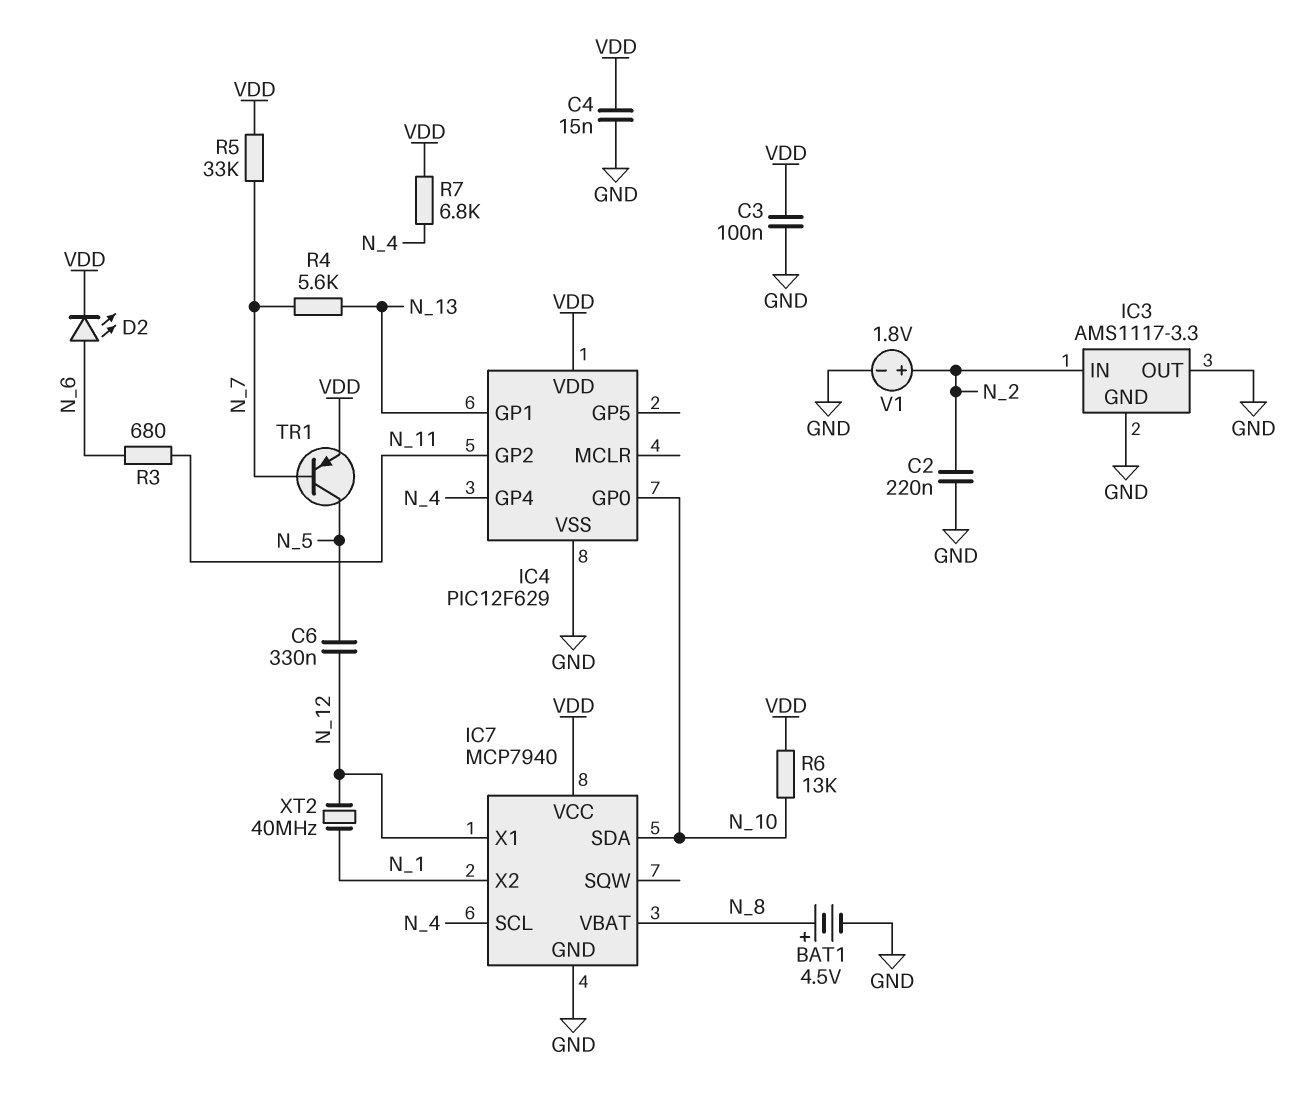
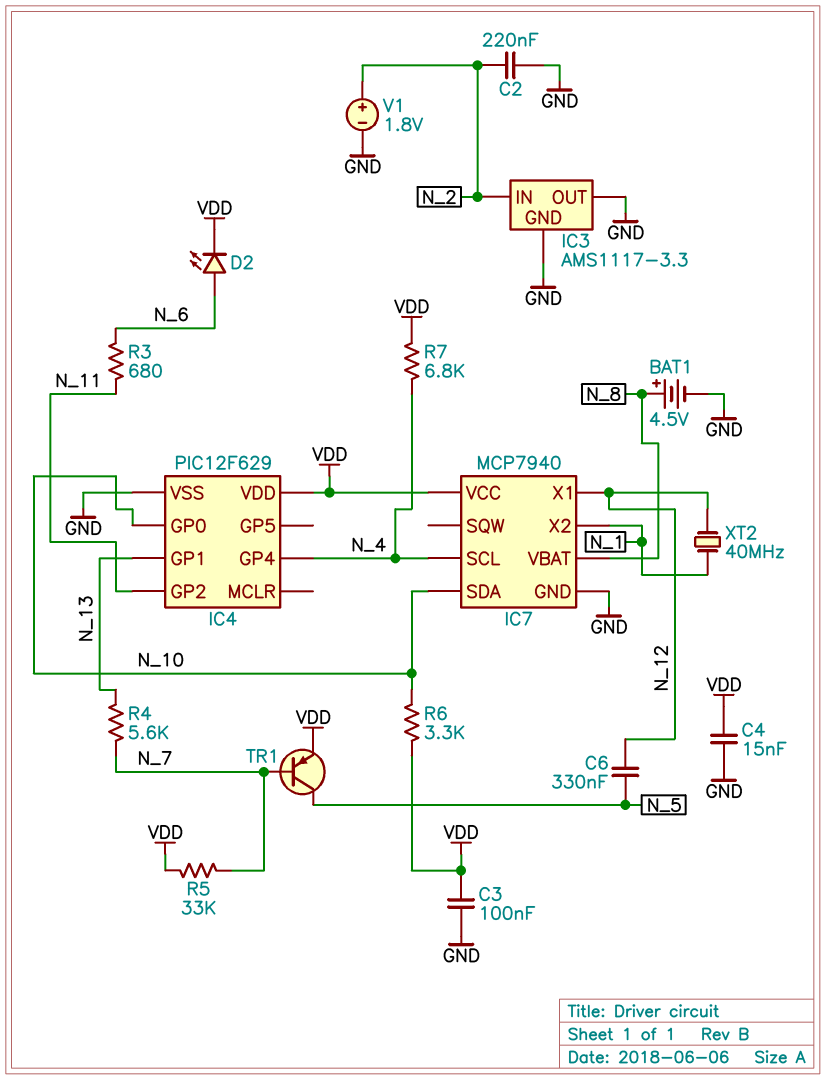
R6: 13k (N_10, VDD) -> 3.3k (N_10, VDD)

